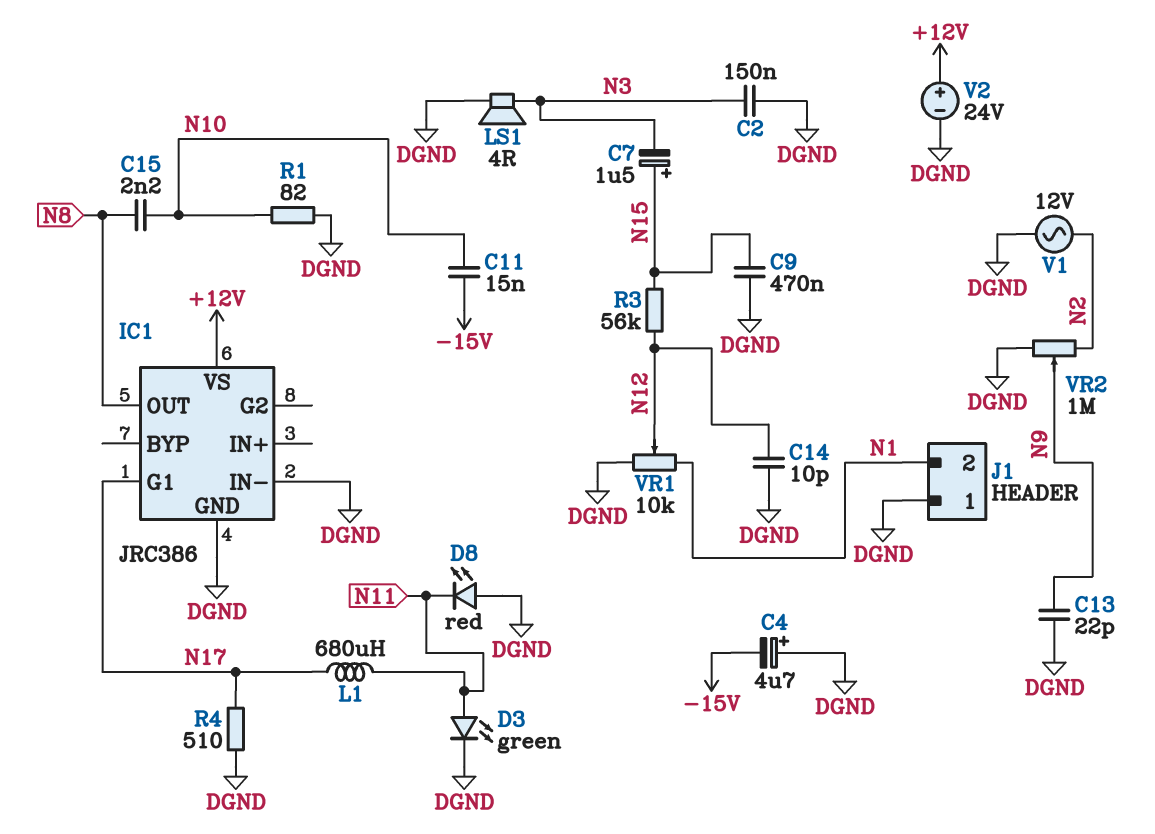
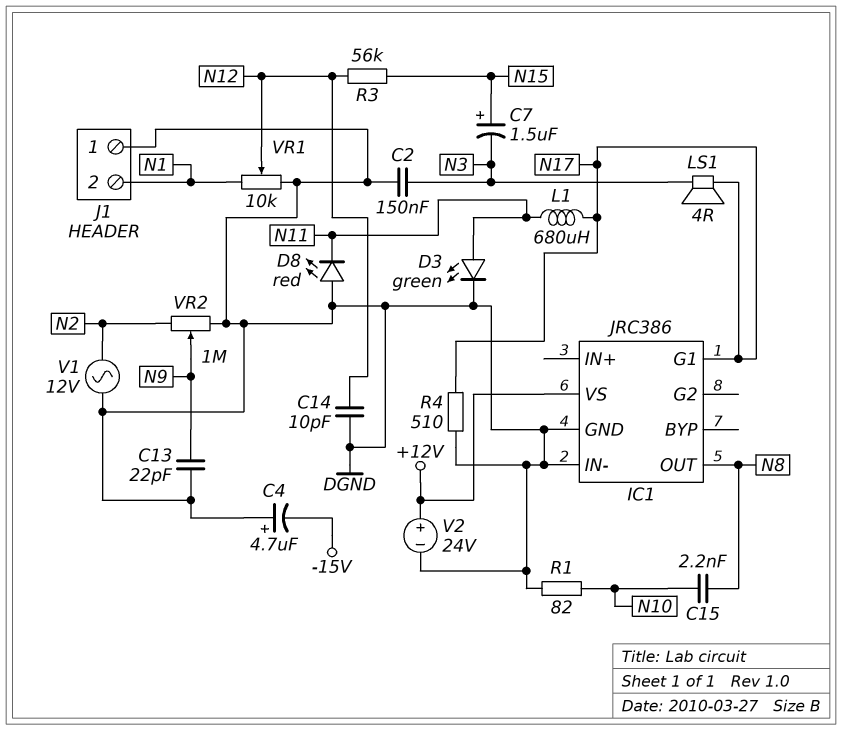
C9: 470nF (DGND, N15) -> none
C11: 15nF (-15V, N10) -> none
LS1: speaker 4R (DGND, N3) -> speaker 4R (N3, N17)

